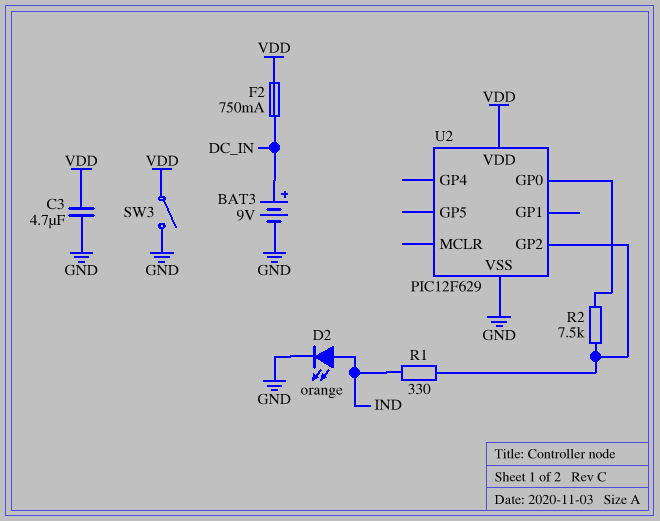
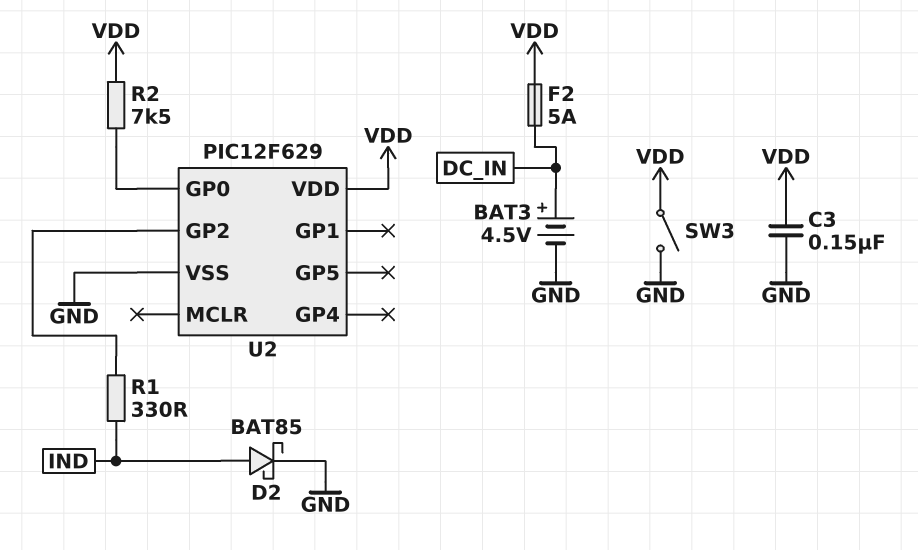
BAT3: 9V (plus DC_IN, minus GND) -> 4.5V (plus DC_IN, minus GND)
C3: 4.7uF (GND, VDD) -> 150nF (GND, VDD)
D2: LED orange (A IND, K GND) -> schottky BAT85 (A IND, K GND)
F2: 750mA (DC_IN, VDD) -> 5A (DC_IN, VDD)
R2: 7.5k (U2/GP0, U2/GP2) -> 7.5k (U2/GP0, VDD)

